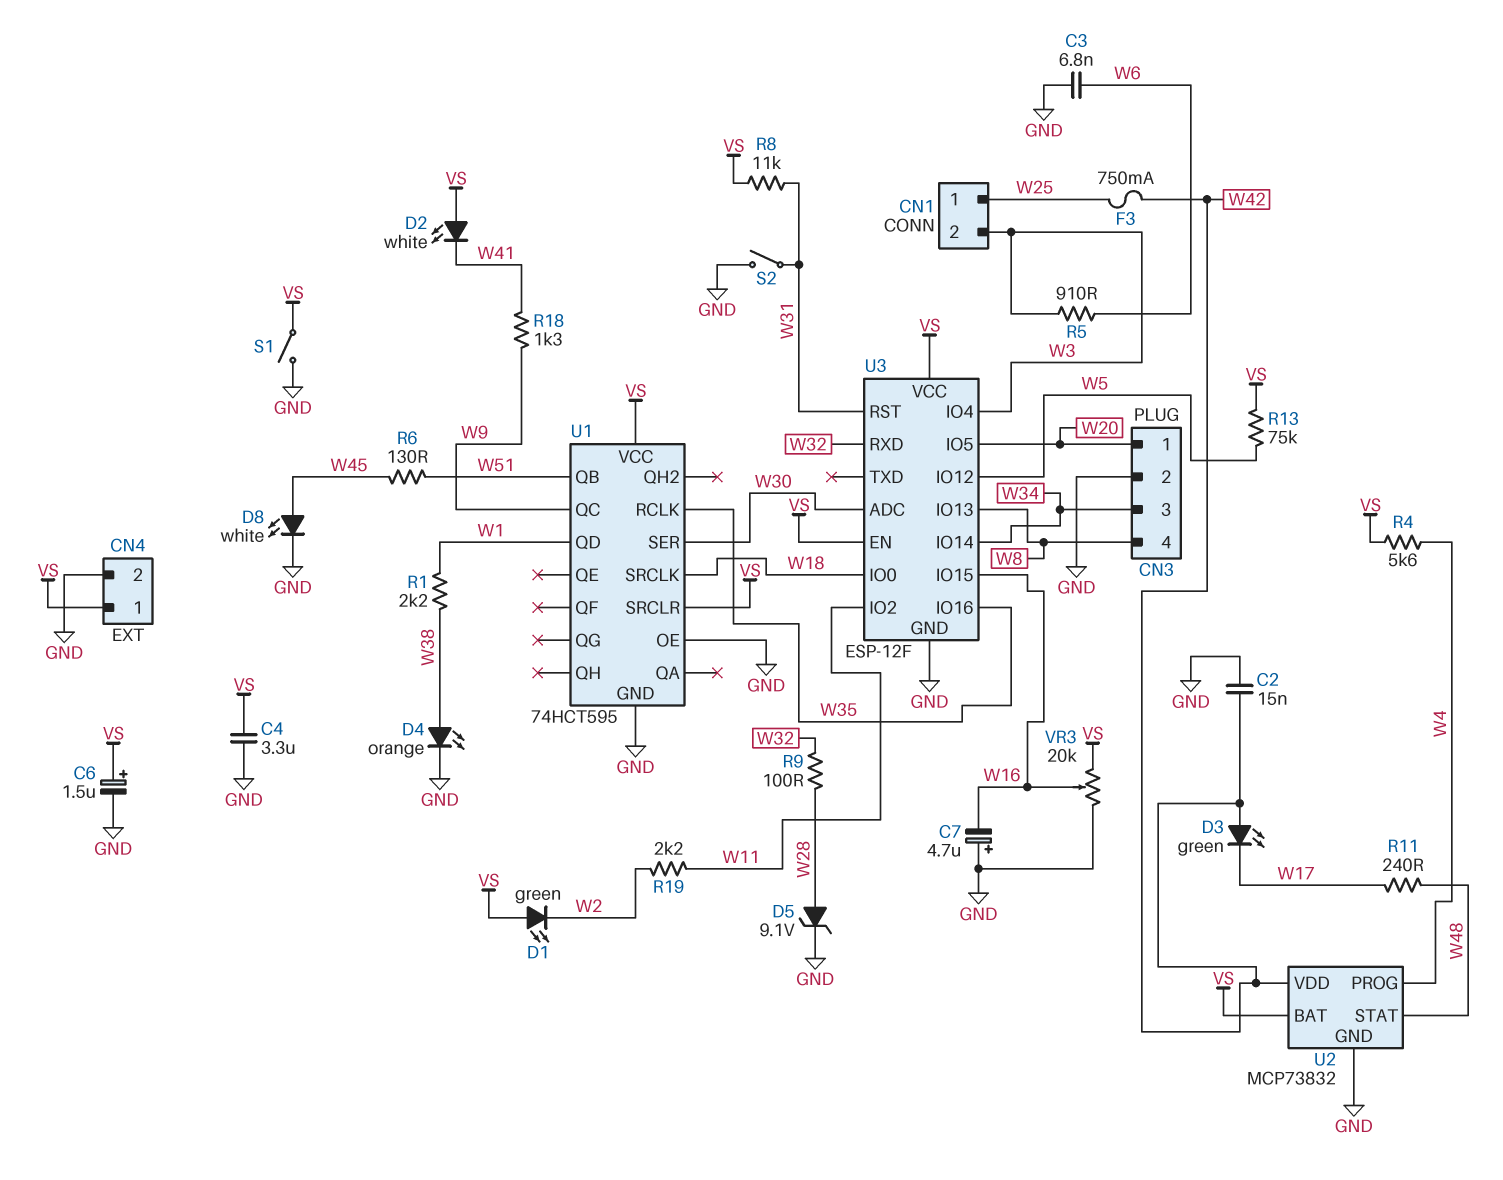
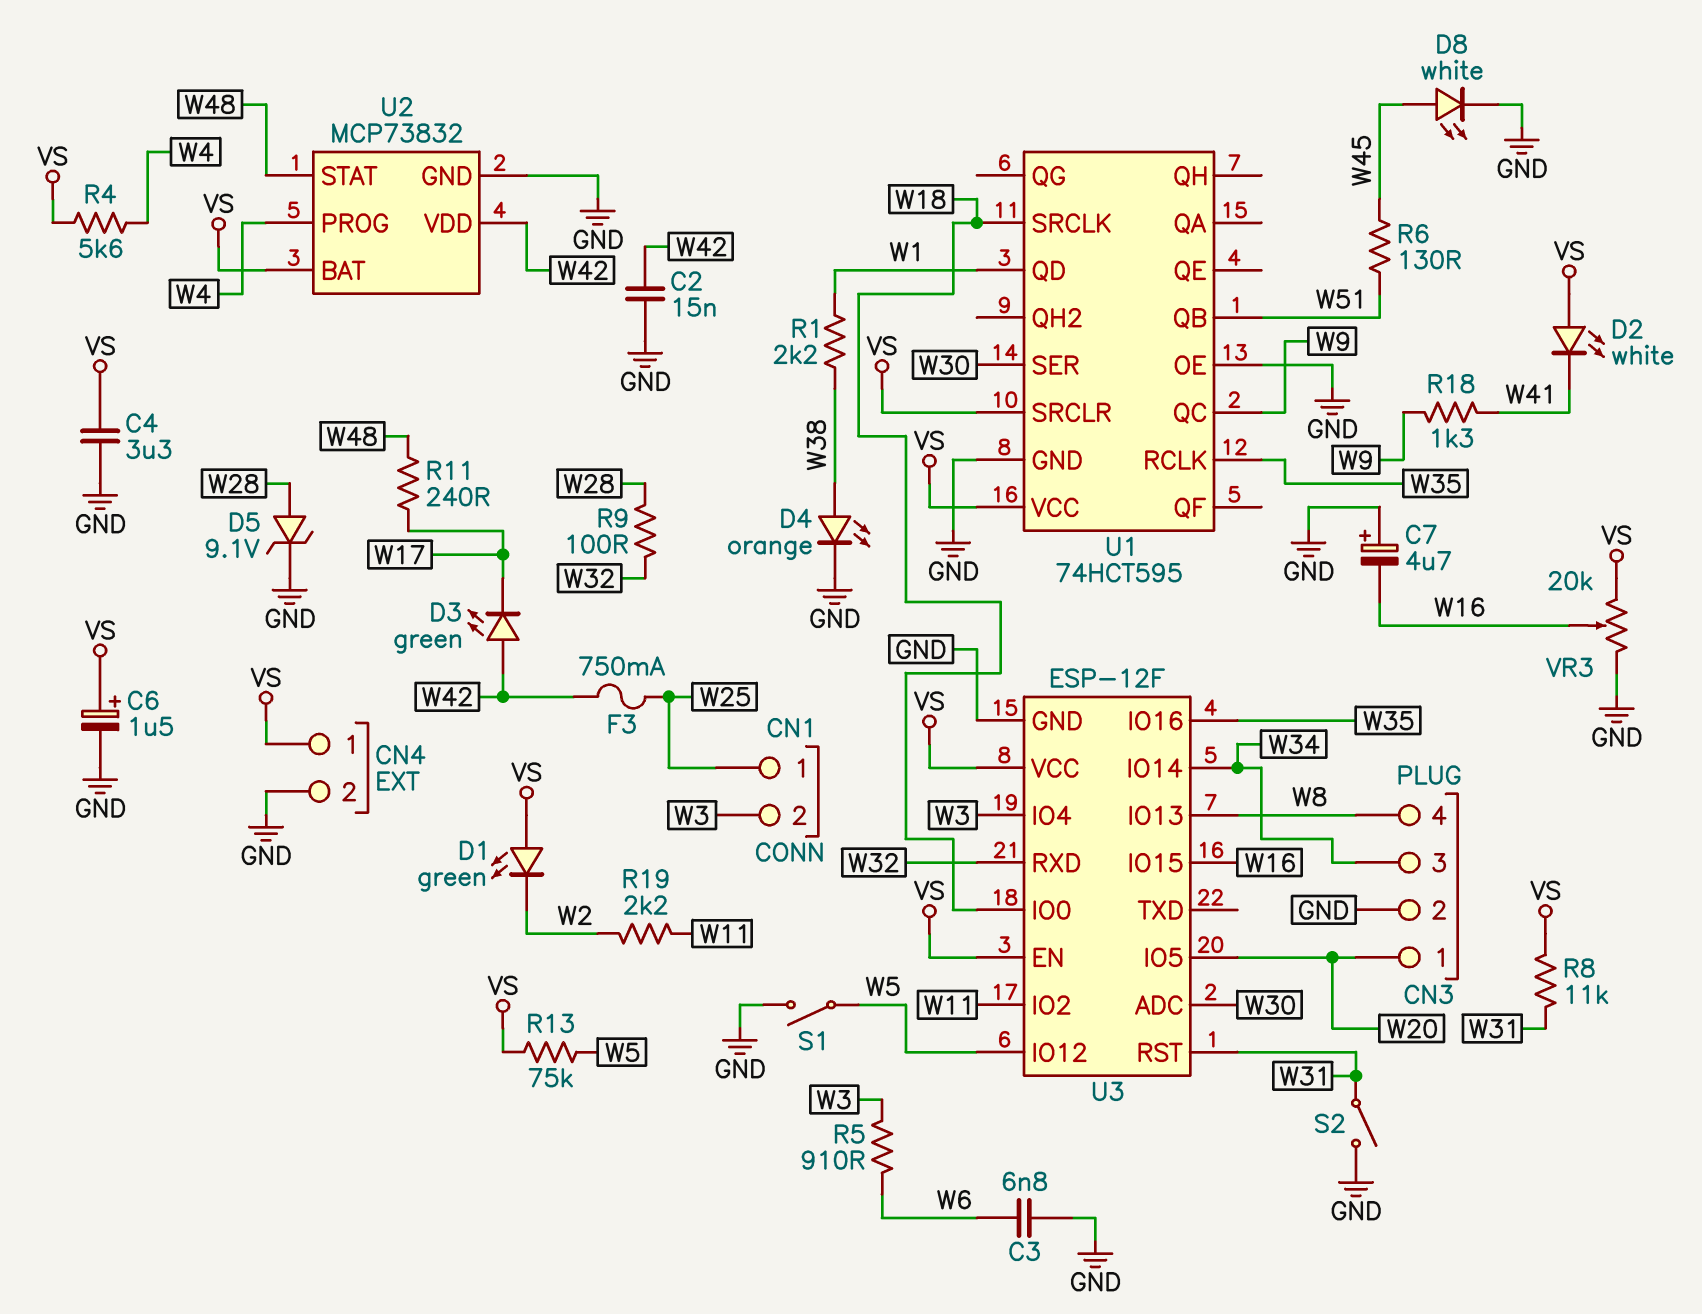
S1: switch (GND, VS) -> switch (GND, W5)

